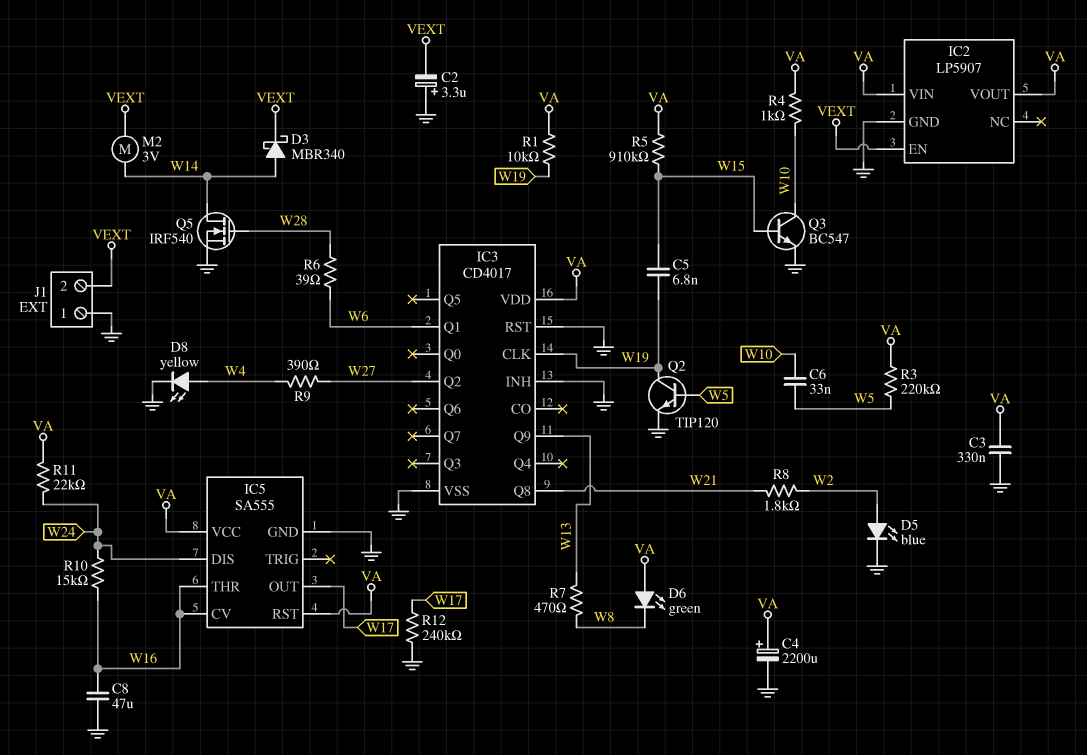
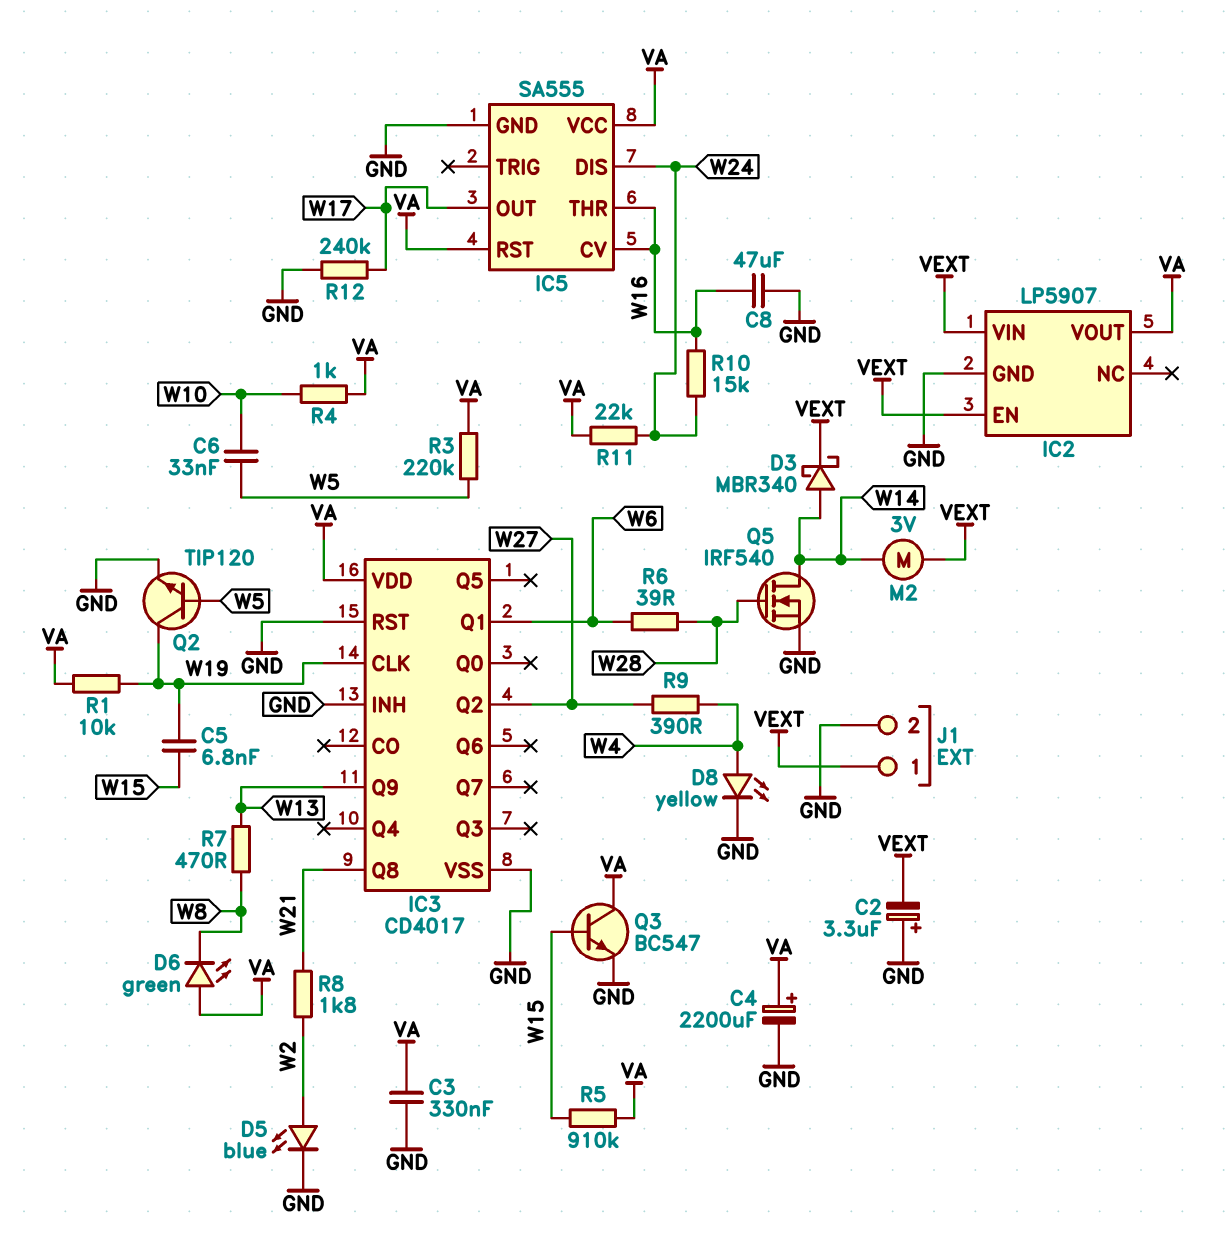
IC2 pin VIN: VA -> VEXT
J1 pin 1: GND -> VEXT
J1 pin 2: VEXT -> GND
Q3: NPN BC547 (B W15, C W10, E GND) -> NPN BC547 (B W15, C VA, E GND)

